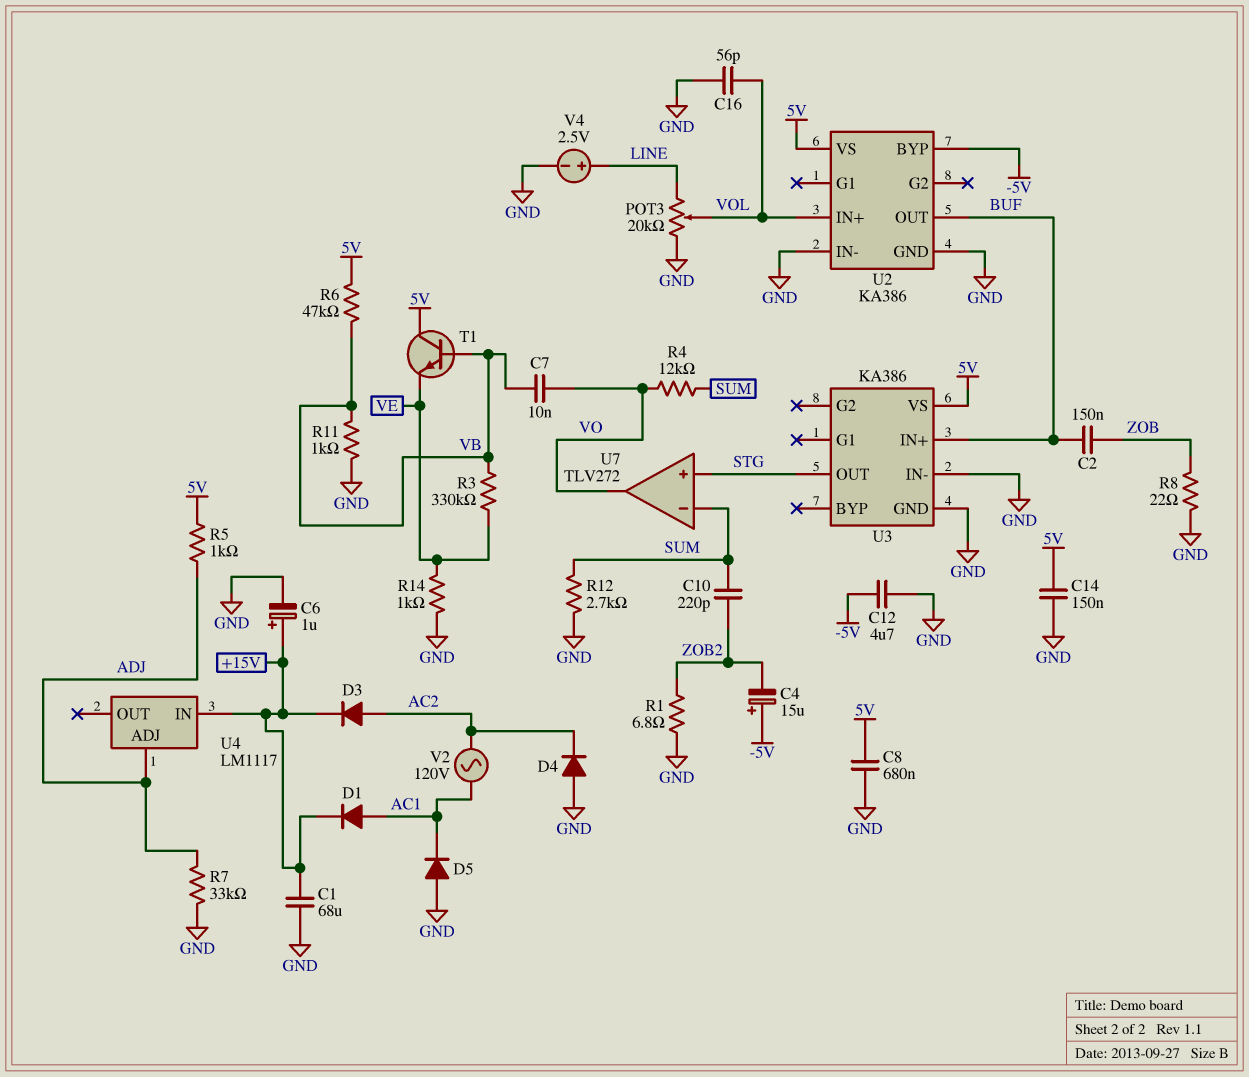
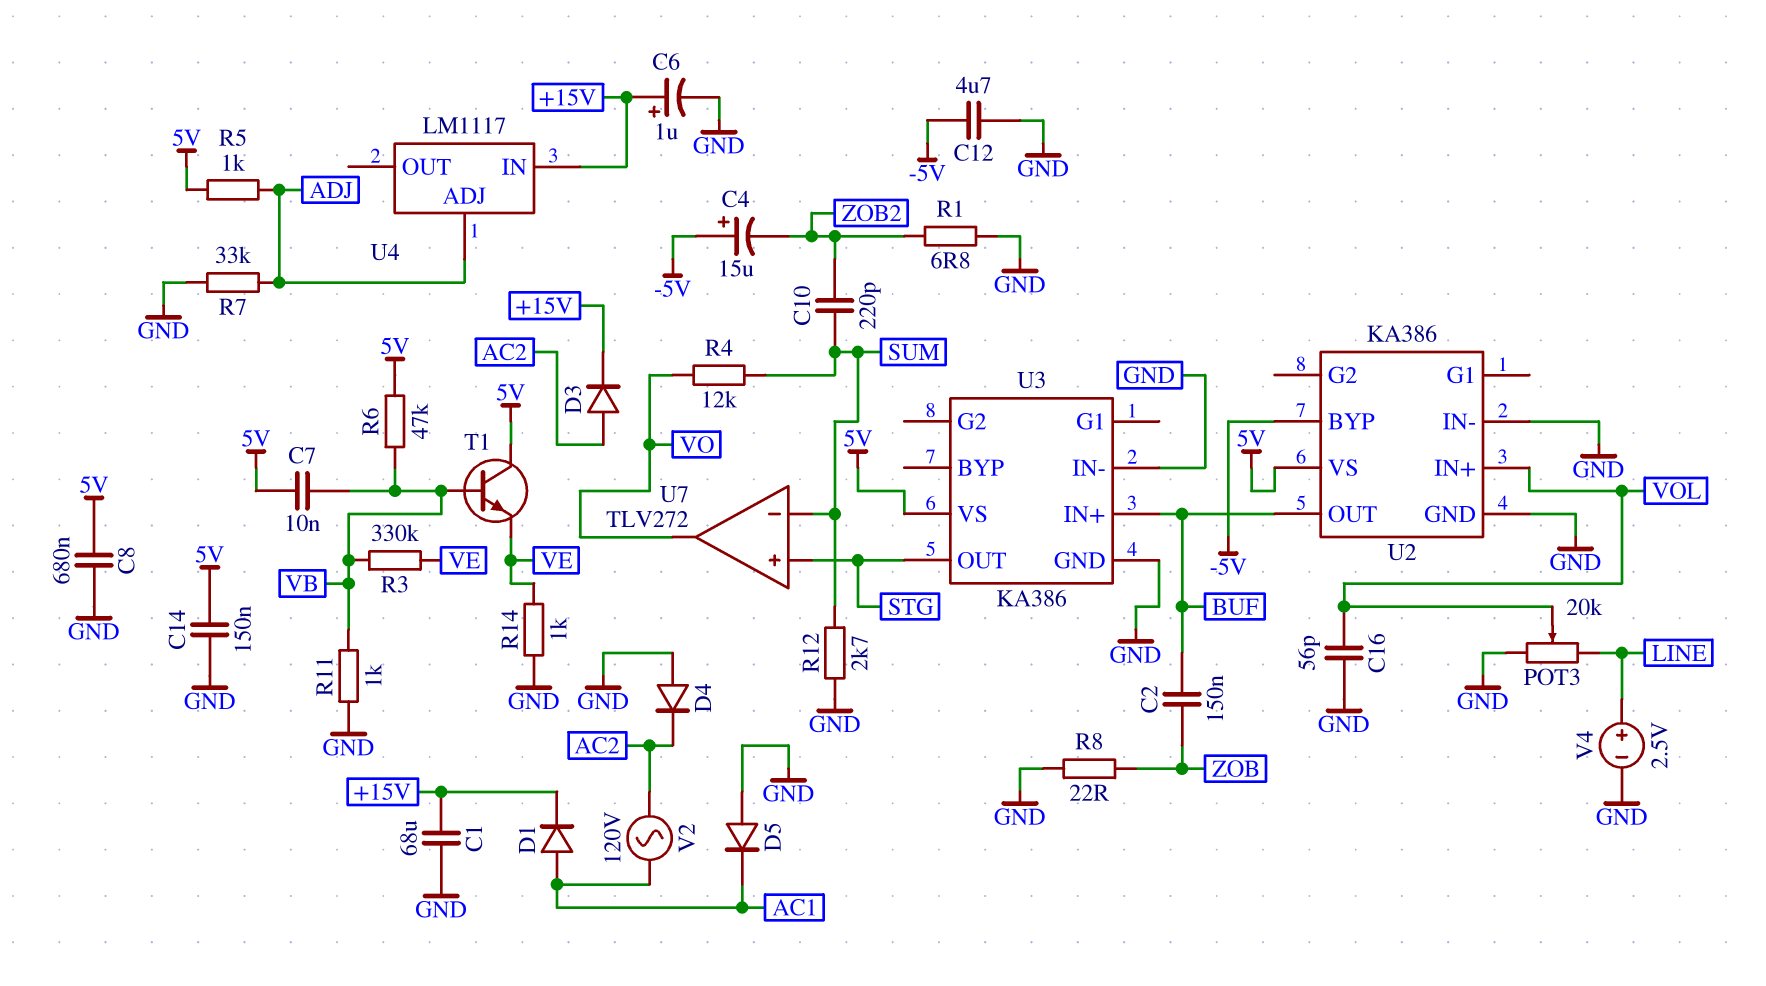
C7: 10nF (VB, VO) -> 10nF (5V, VB)

